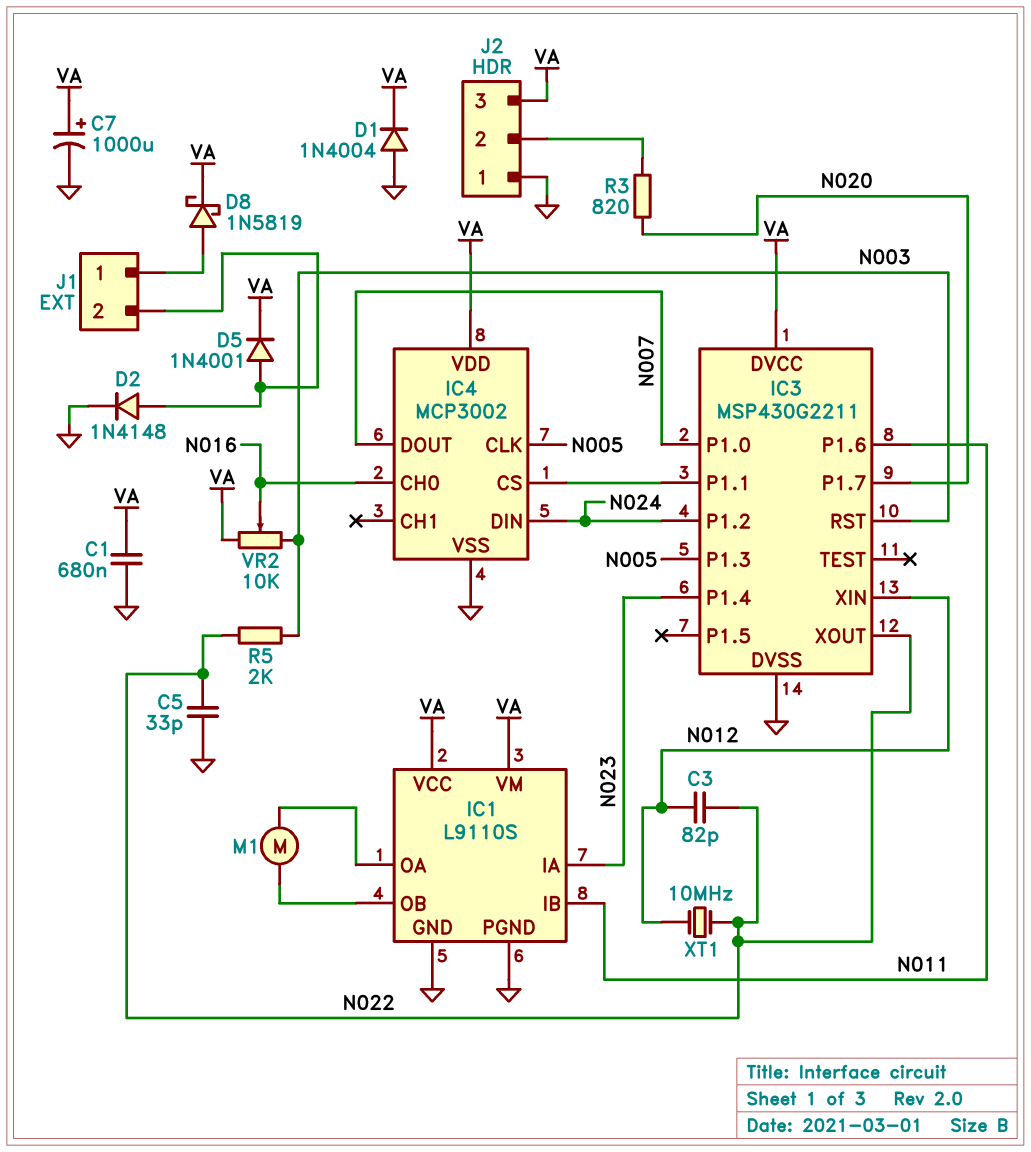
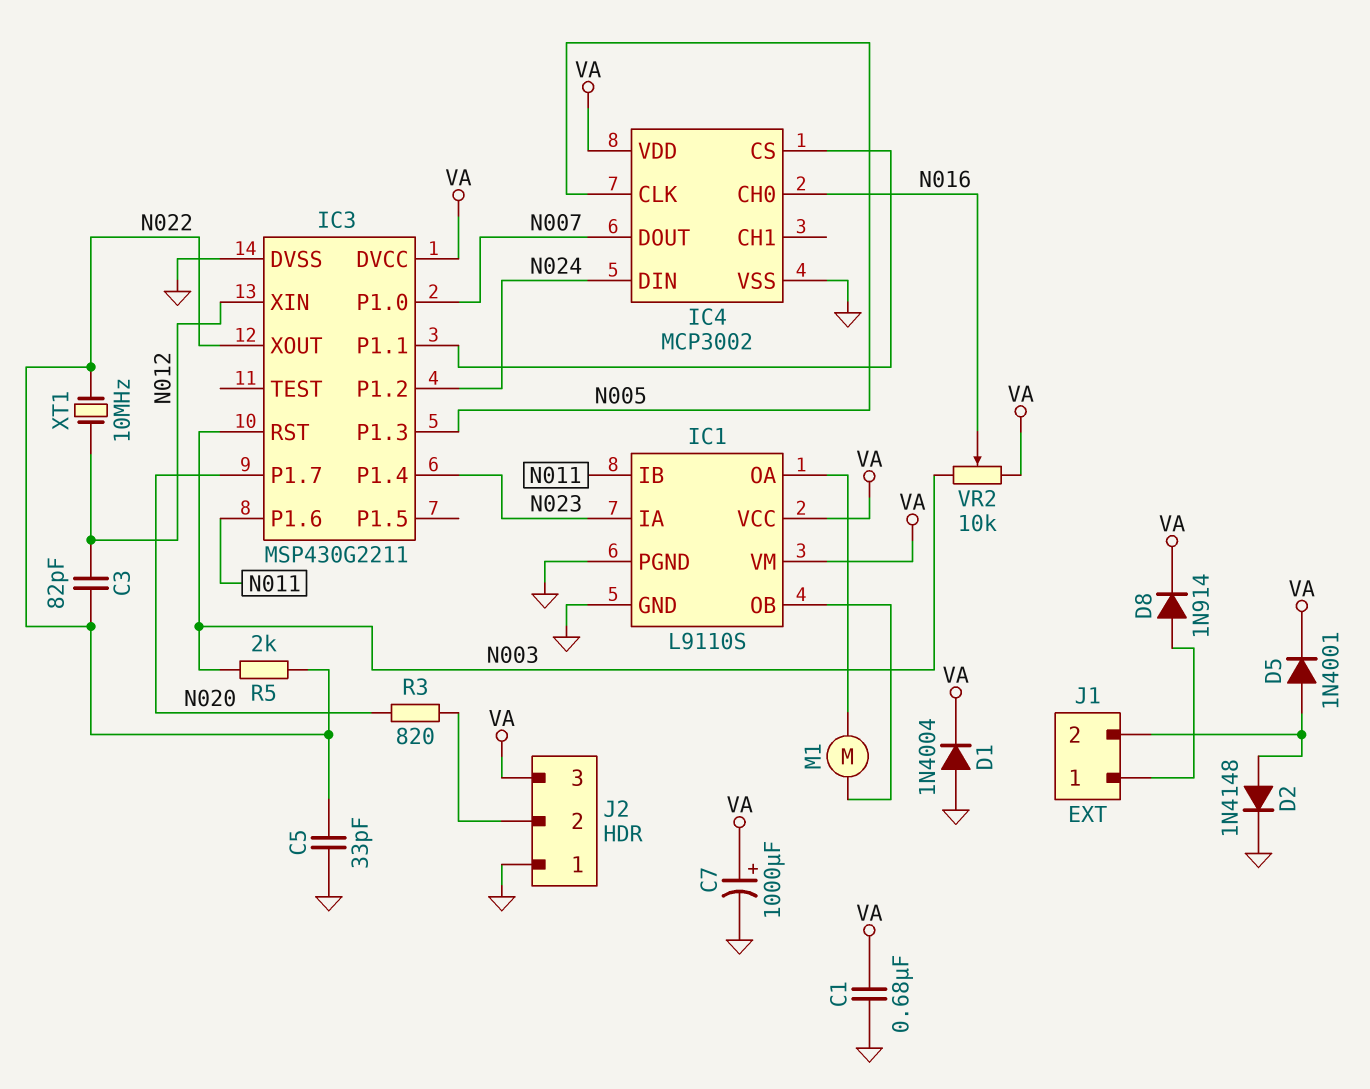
D8: schottky 1N5819 (A J1/1, K VA) -> diode 1N914 (A J1/1, K VA)

